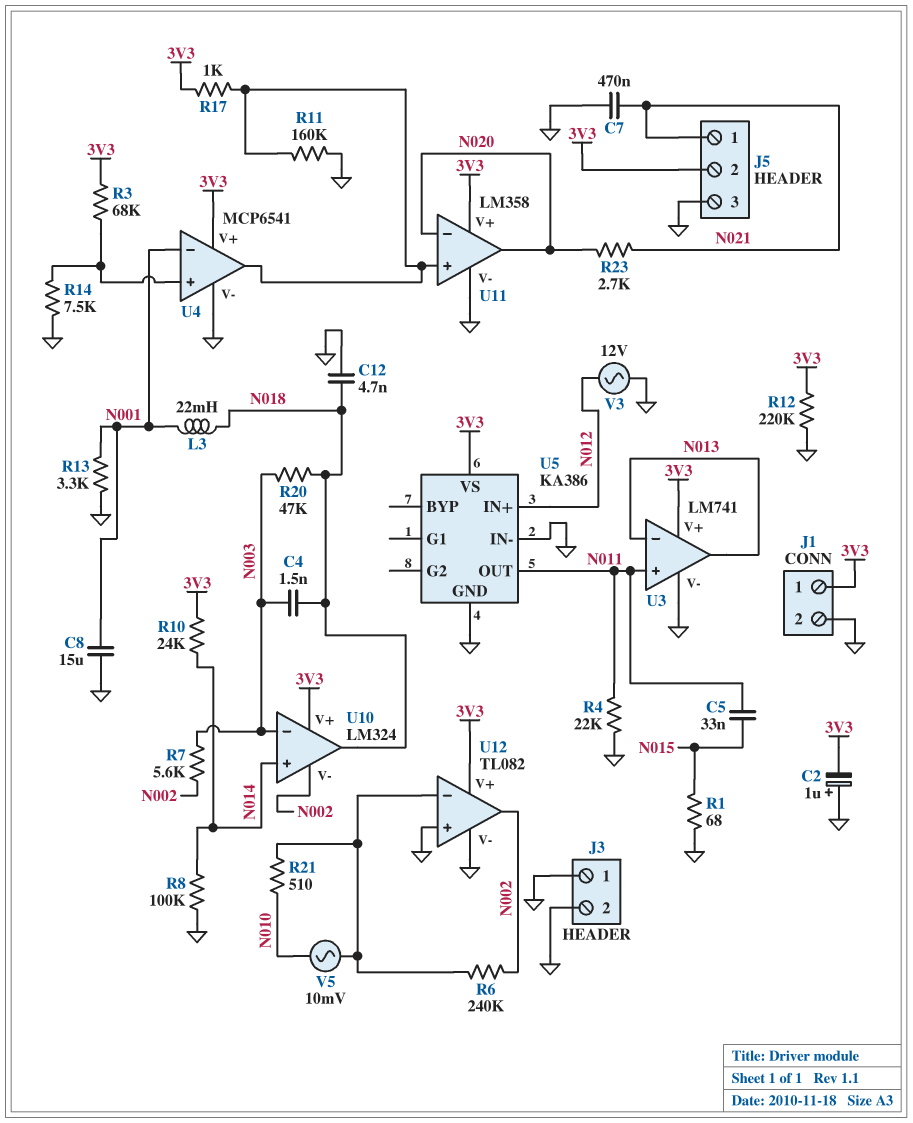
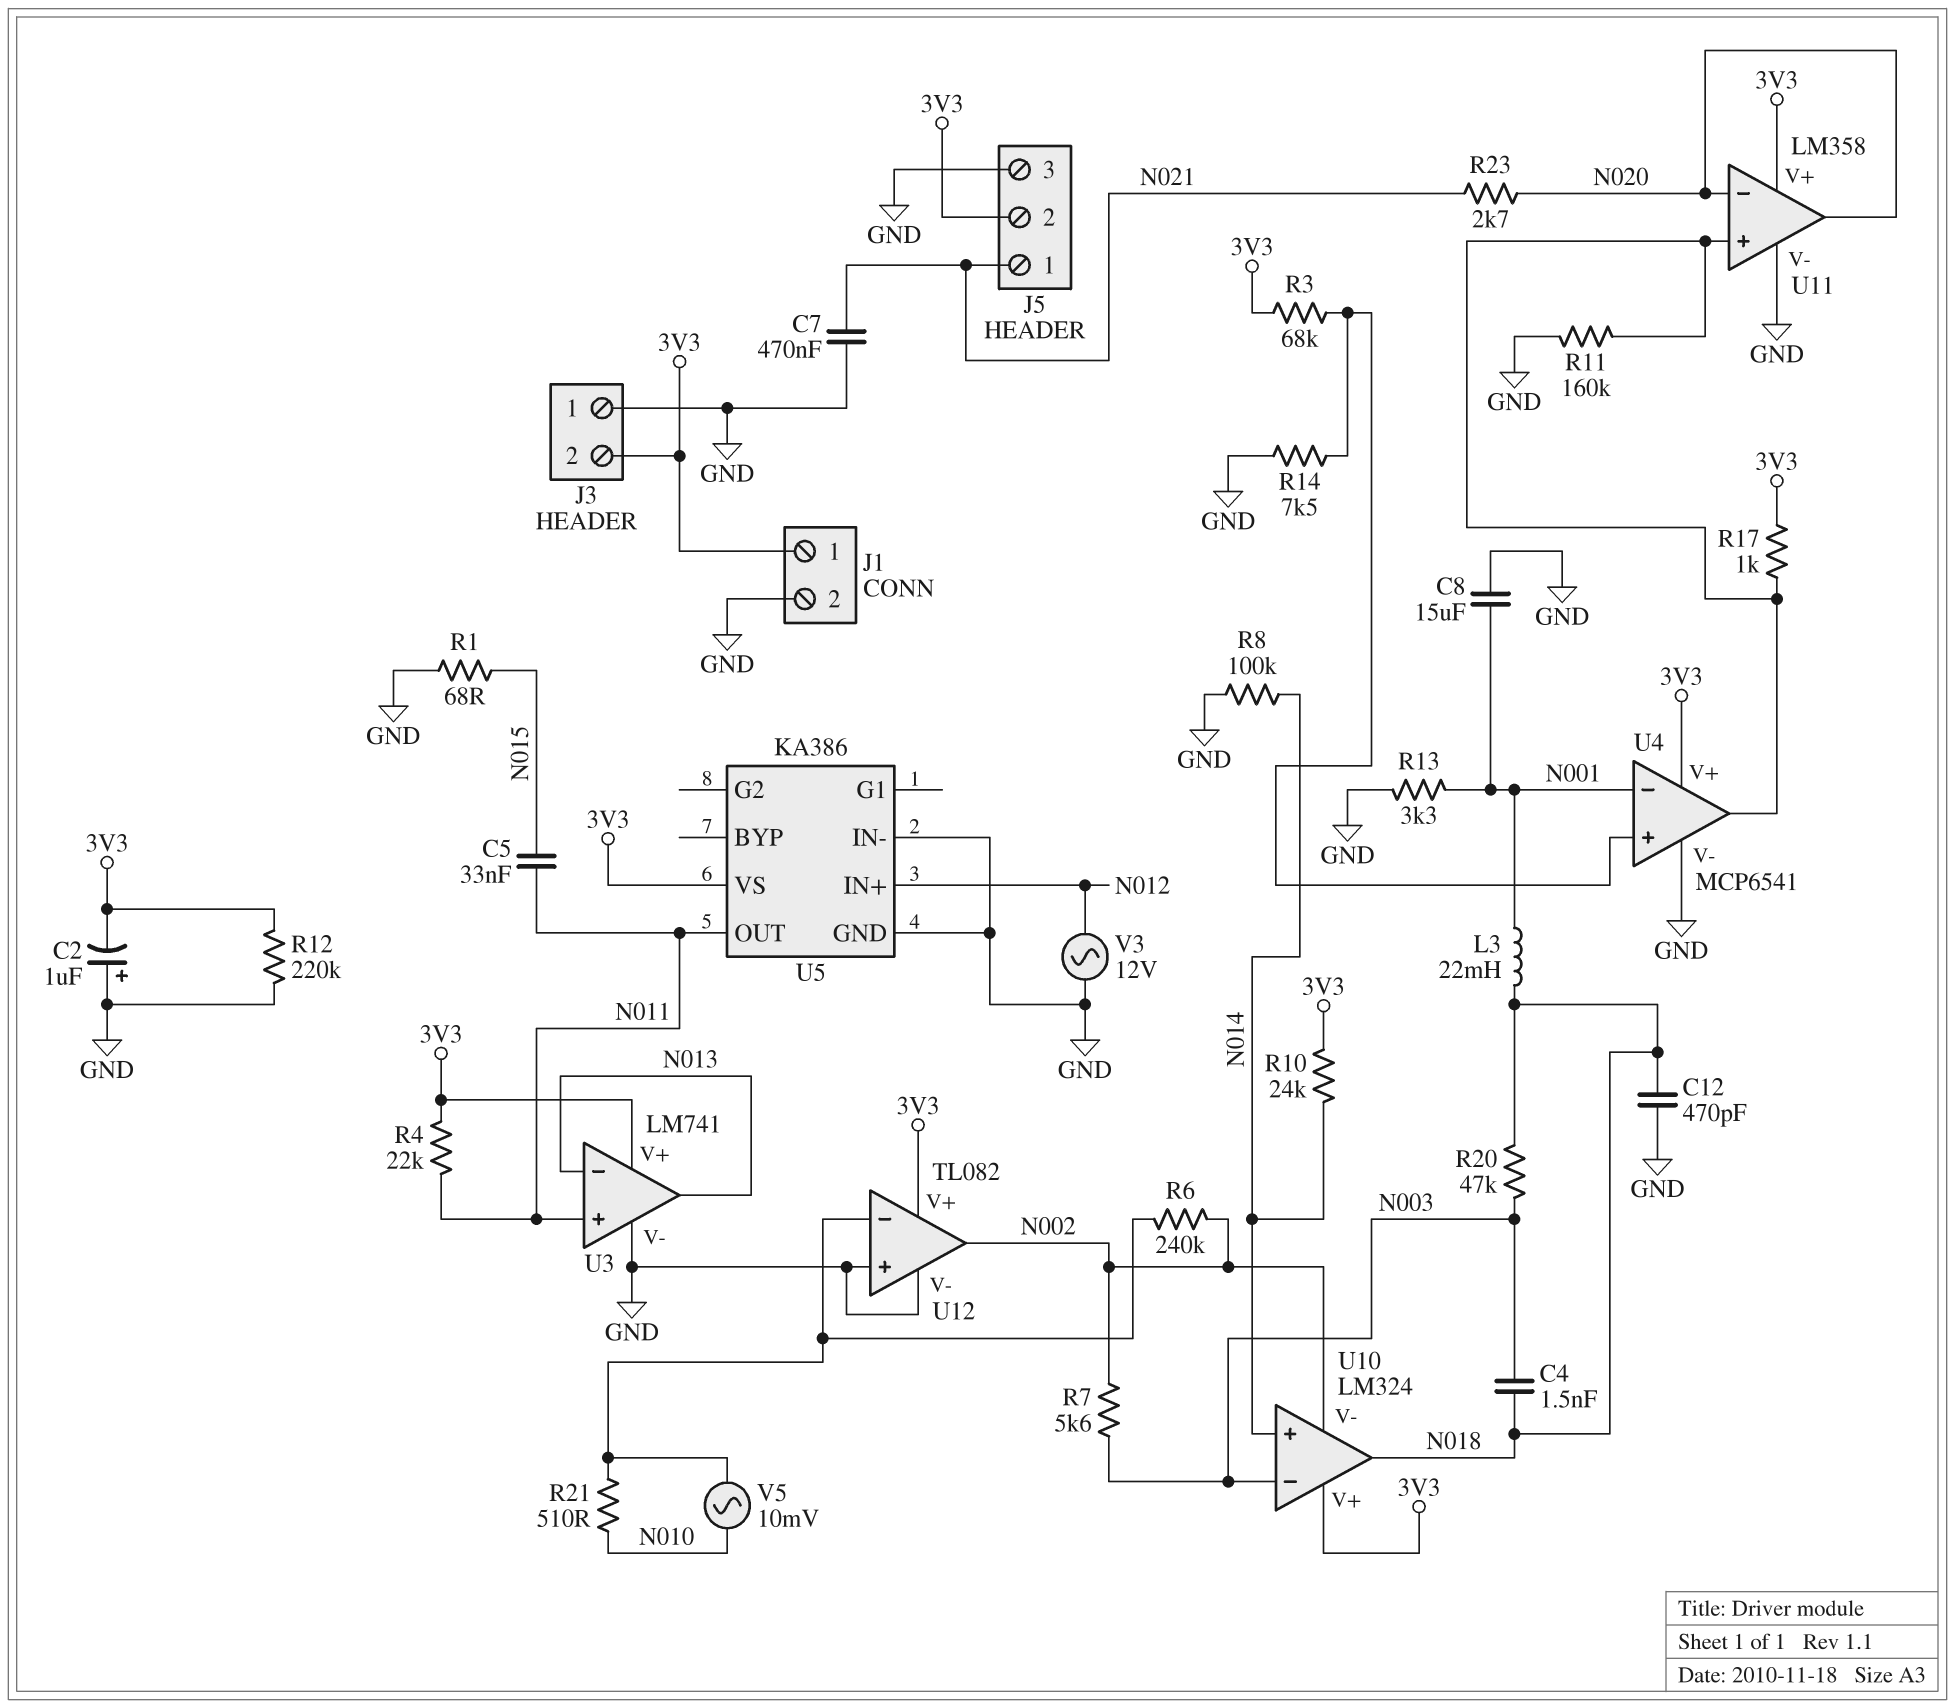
C12: 4.7nF (GND, N018) -> 470pF (GND, N018)
J3 pin 2: GND -> 3V3
R4: 22k (GND, N011) -> 22k (3V3, N011)

